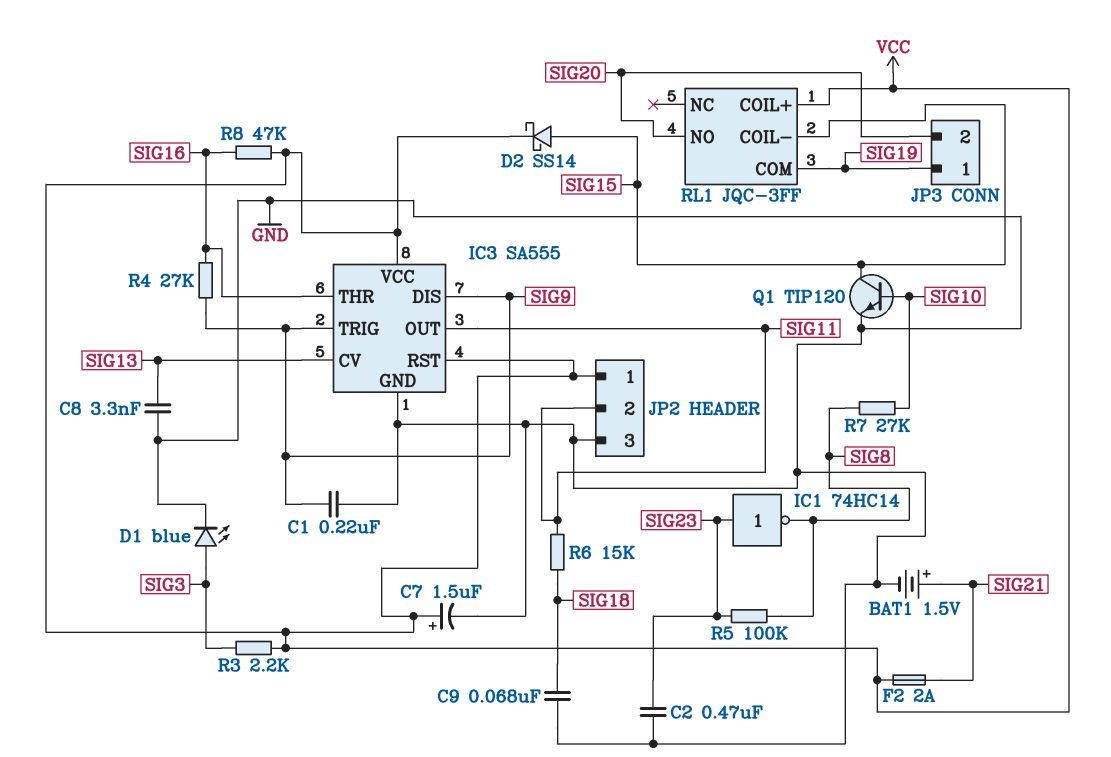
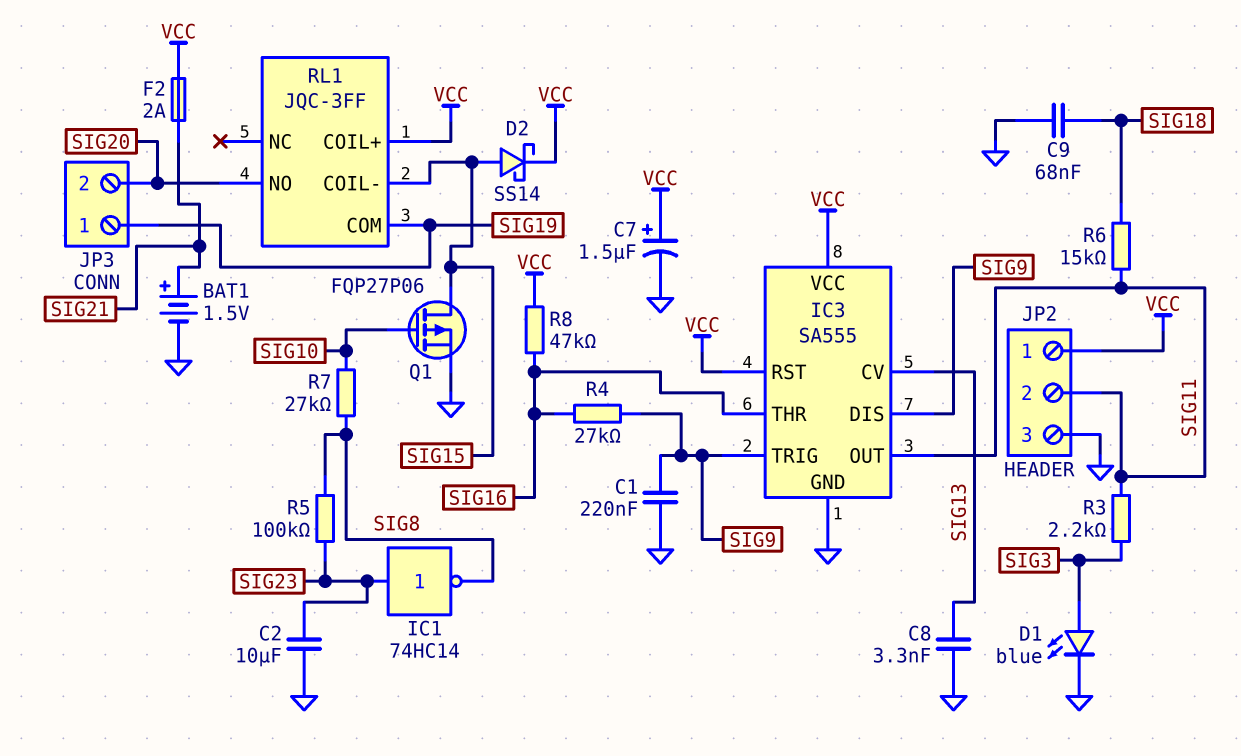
C2: 470nF (GND, SIG23) -> 10uF (GND, SIG23)
Q1: NPN TIP120 (B SIG10, C SIG15, E GND) -> PMOS FQP27P06 (G SIG10, D SIG15, S GND)
R3: 2.2k (SIG3, VCC) -> 2.2k (SIG3, SIG11)

